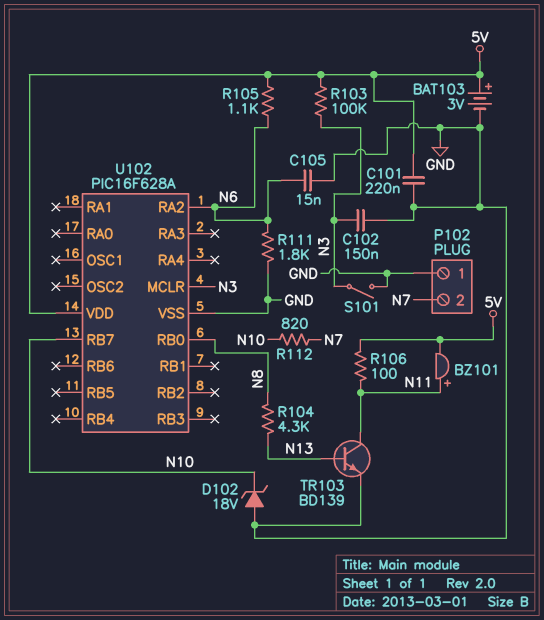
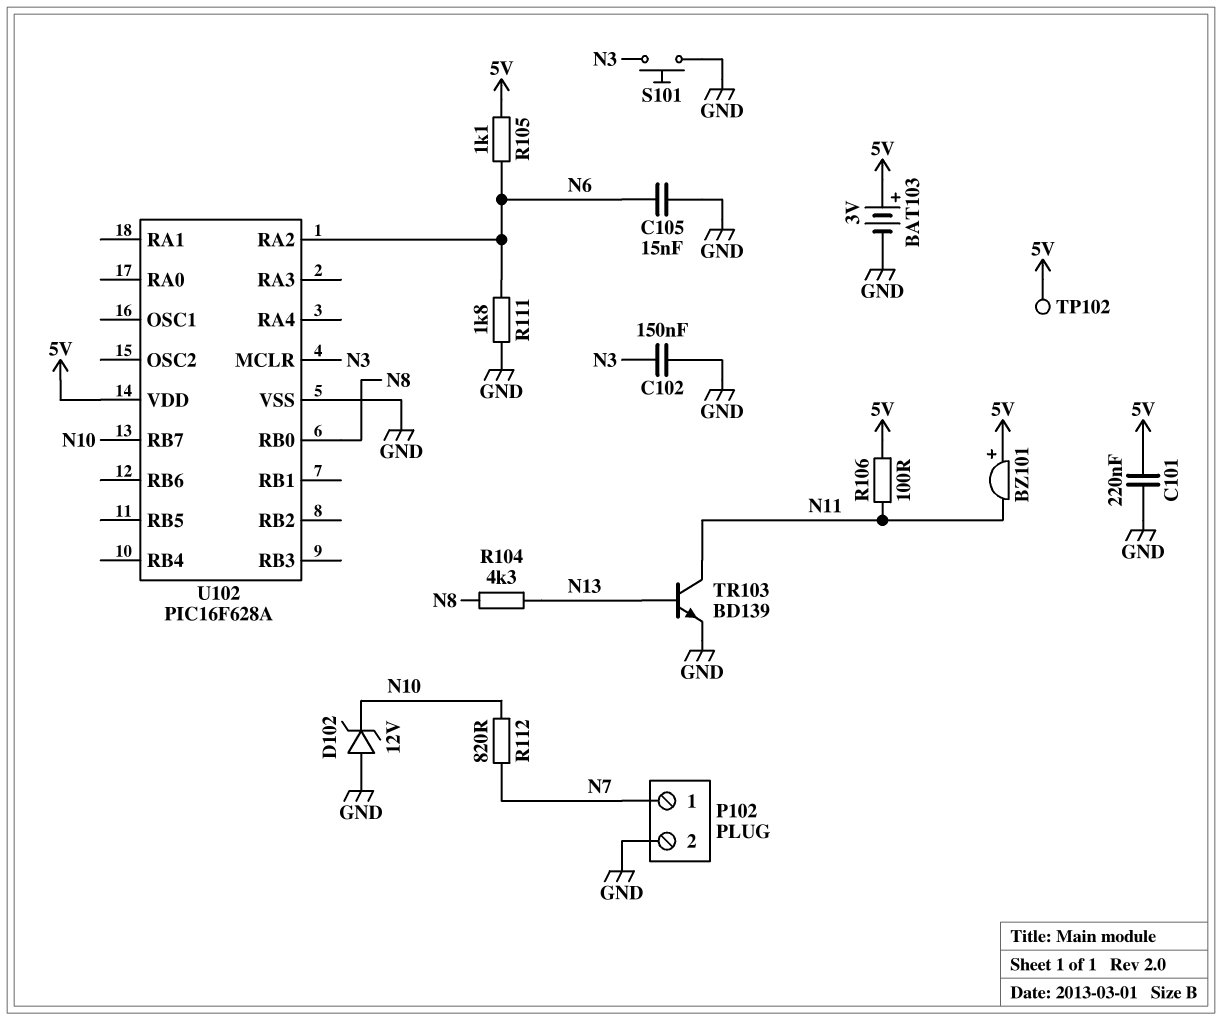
BZ101: buzzer (plus N11, minus 5V) -> buzzer (plus 5V, minus N11)
D102: zener 18V (A GND, K N10) -> zener 12V (A GND, K N10)
P102 pin 1: GND -> N7
P102 pin 2: N7 -> GND
R103: 100k (5V, N3) -> none
S101: switch (GND, N3) -> button (GND, N3)
TP102: none -> test point (5V)

